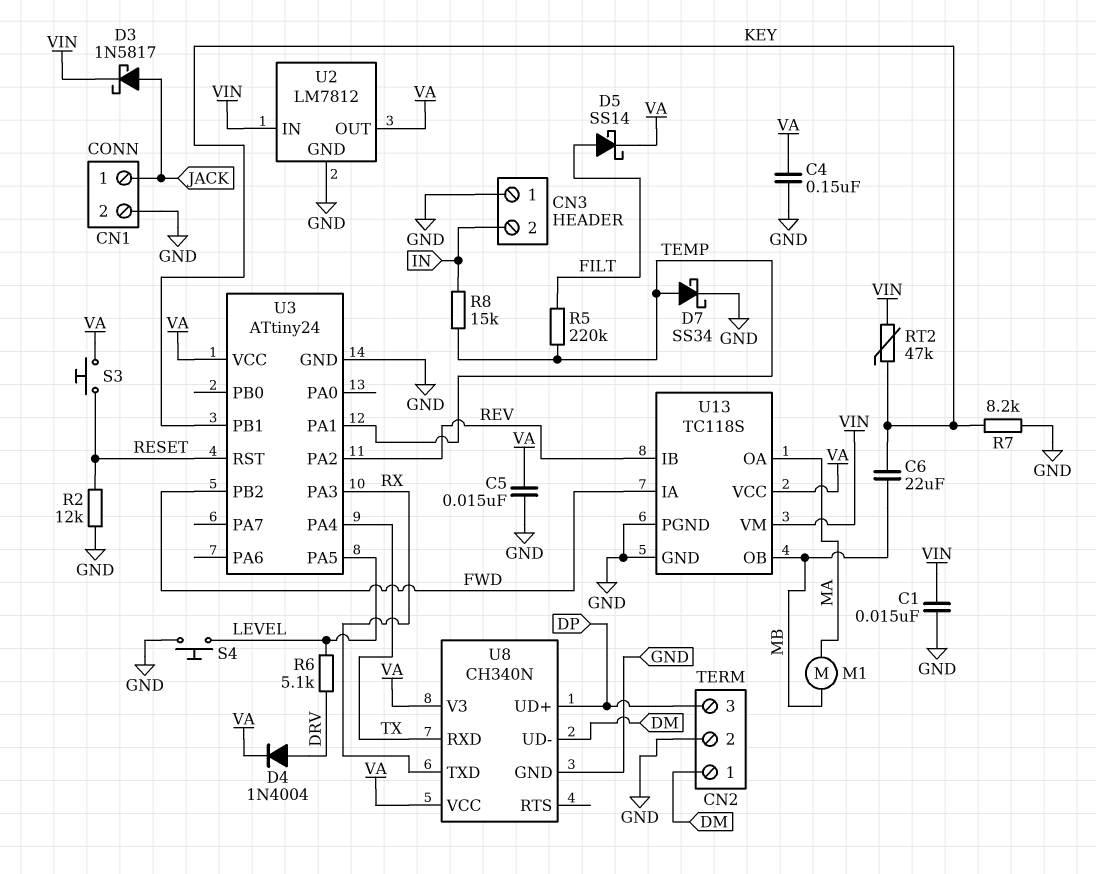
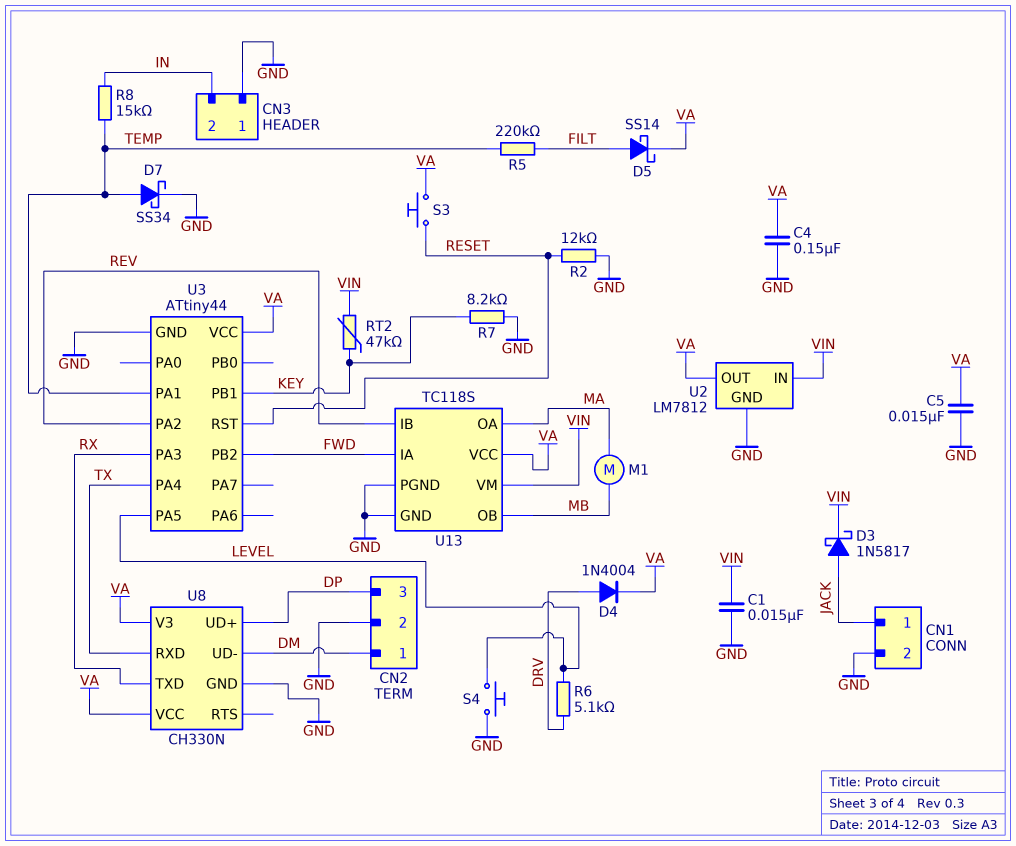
C6: 22uF (KEY, MB) -> none
U3: ATtiny24 -> ATtiny44
U8: CH340N -> CH330N

